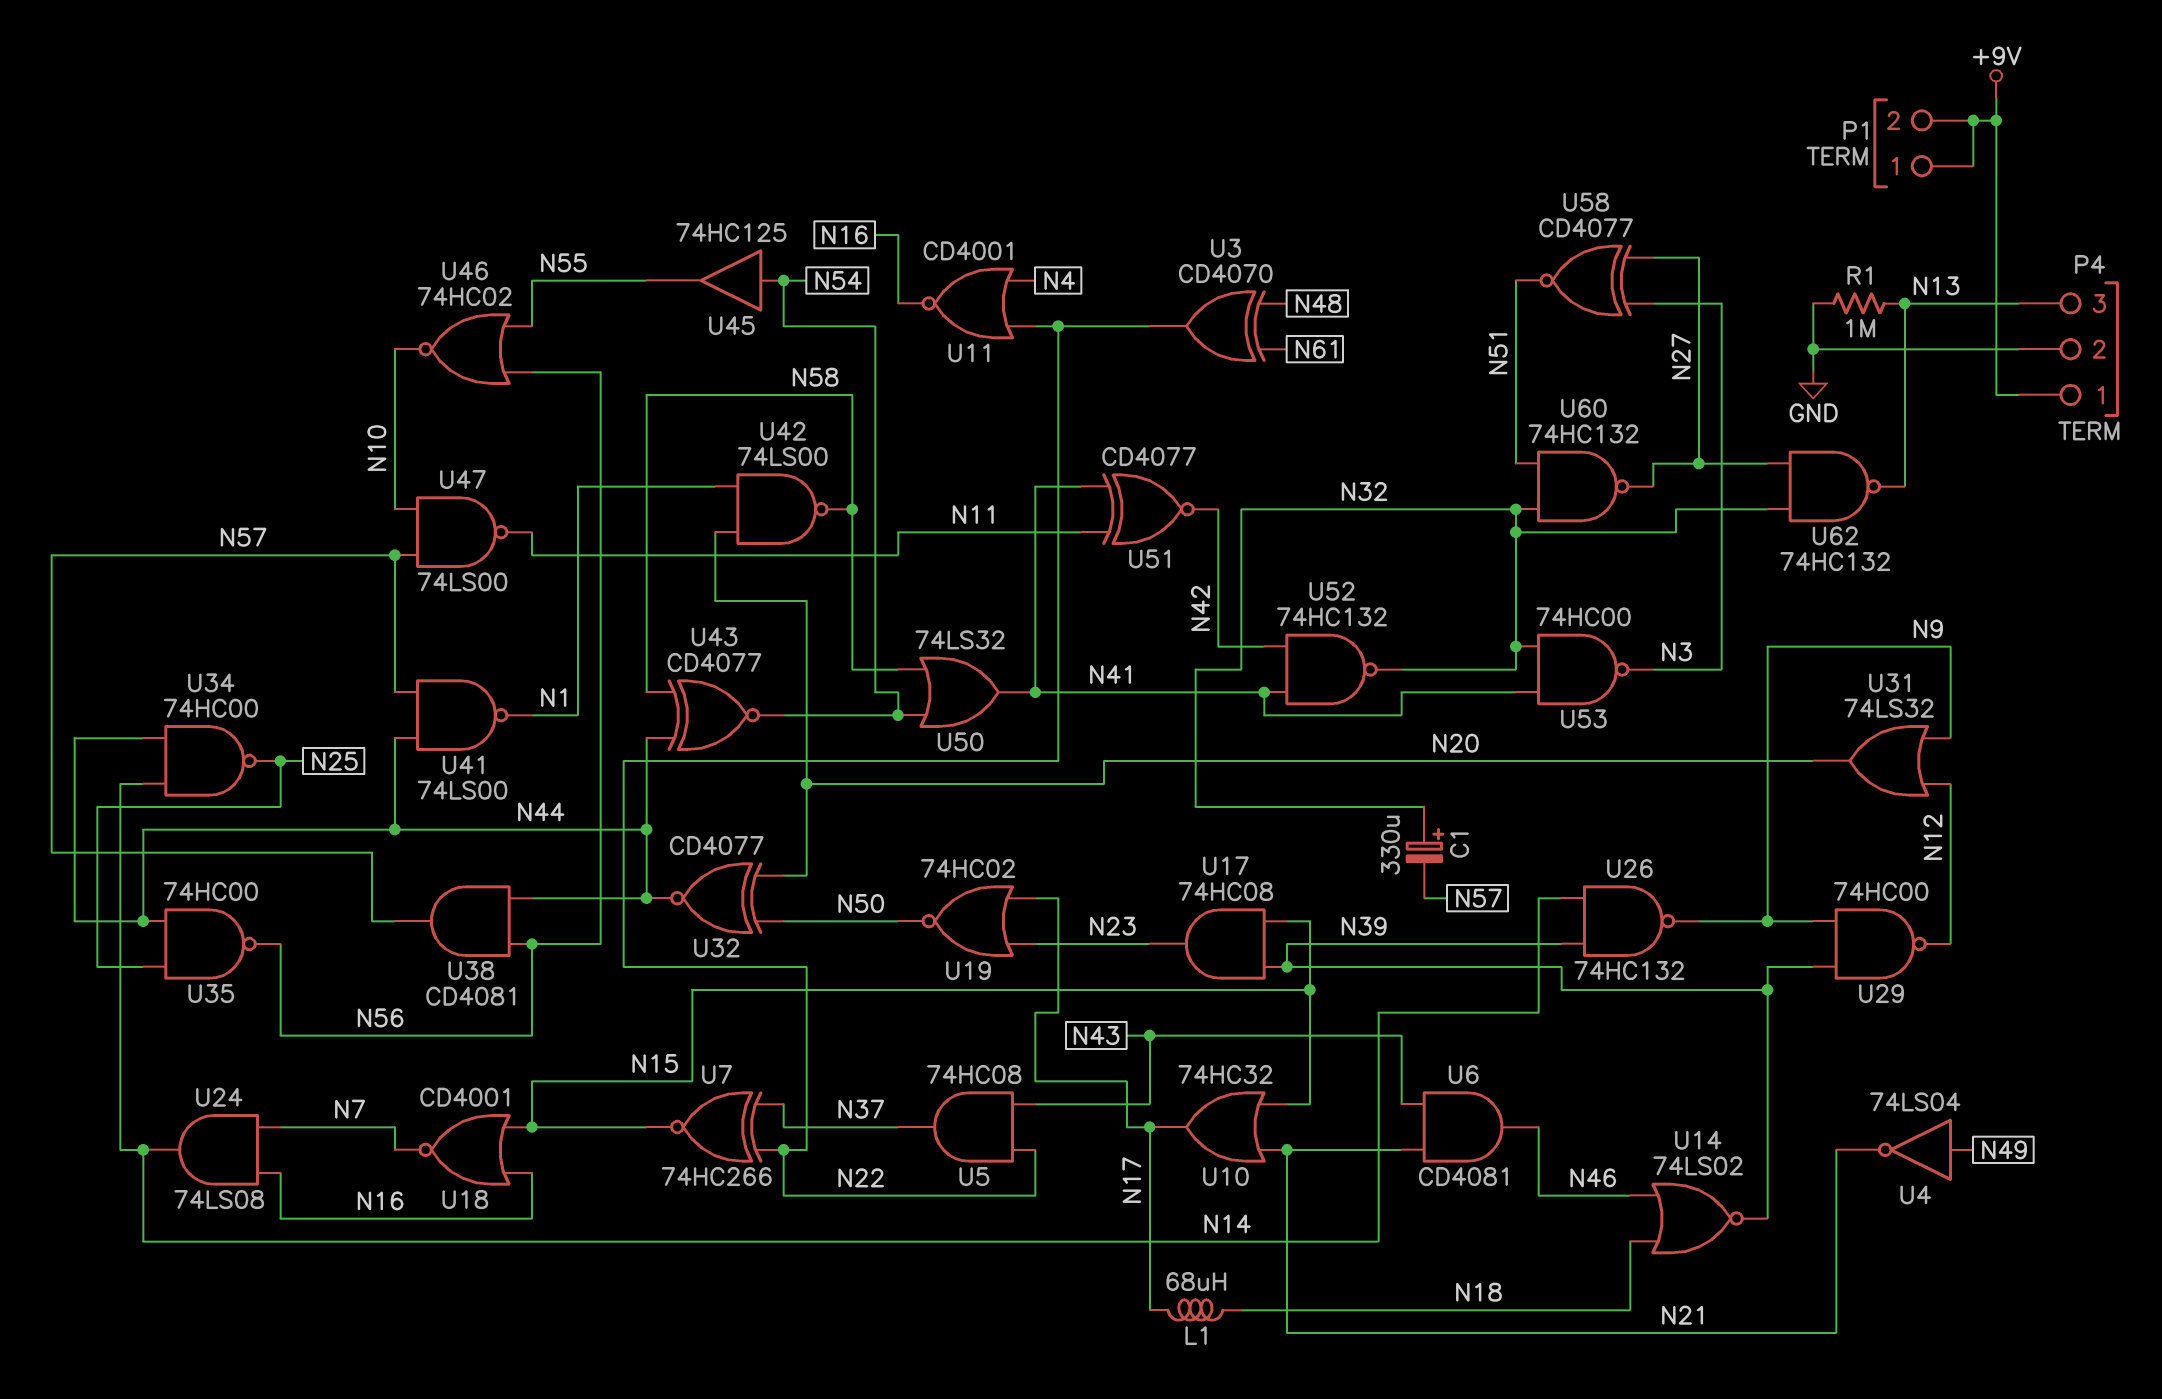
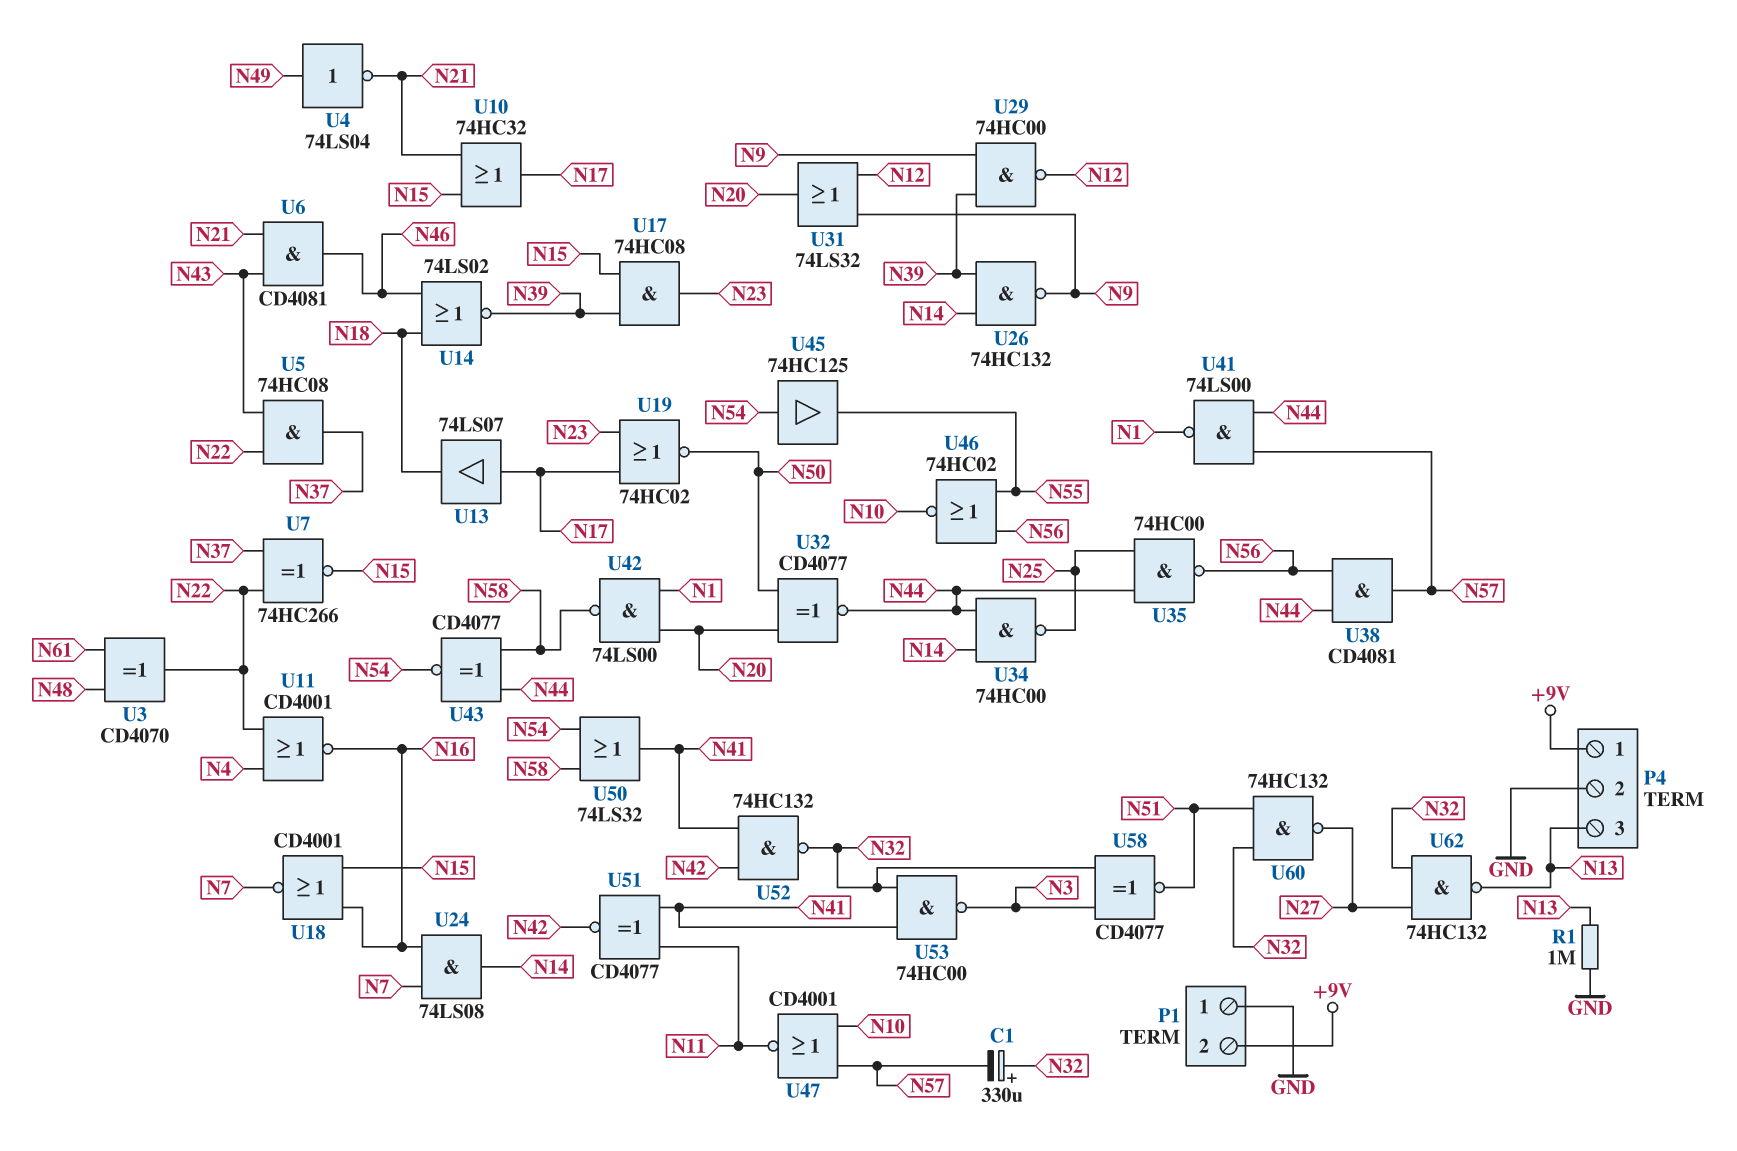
L1: 68uH (N17, N18) -> none
P1 pin 1: +9V -> GND
U13: none -> buffer 74LS07 (in N17, out N18)
U47: NAND 74LS00 (in N10, in N57, out N11) -> NOR CD4001 (in N10, in N57, out N11)
U58: XNOR CD4077 (in N3, in N27, out N51) -> XNOR CD4077 (in N3, in N32, out N51)

